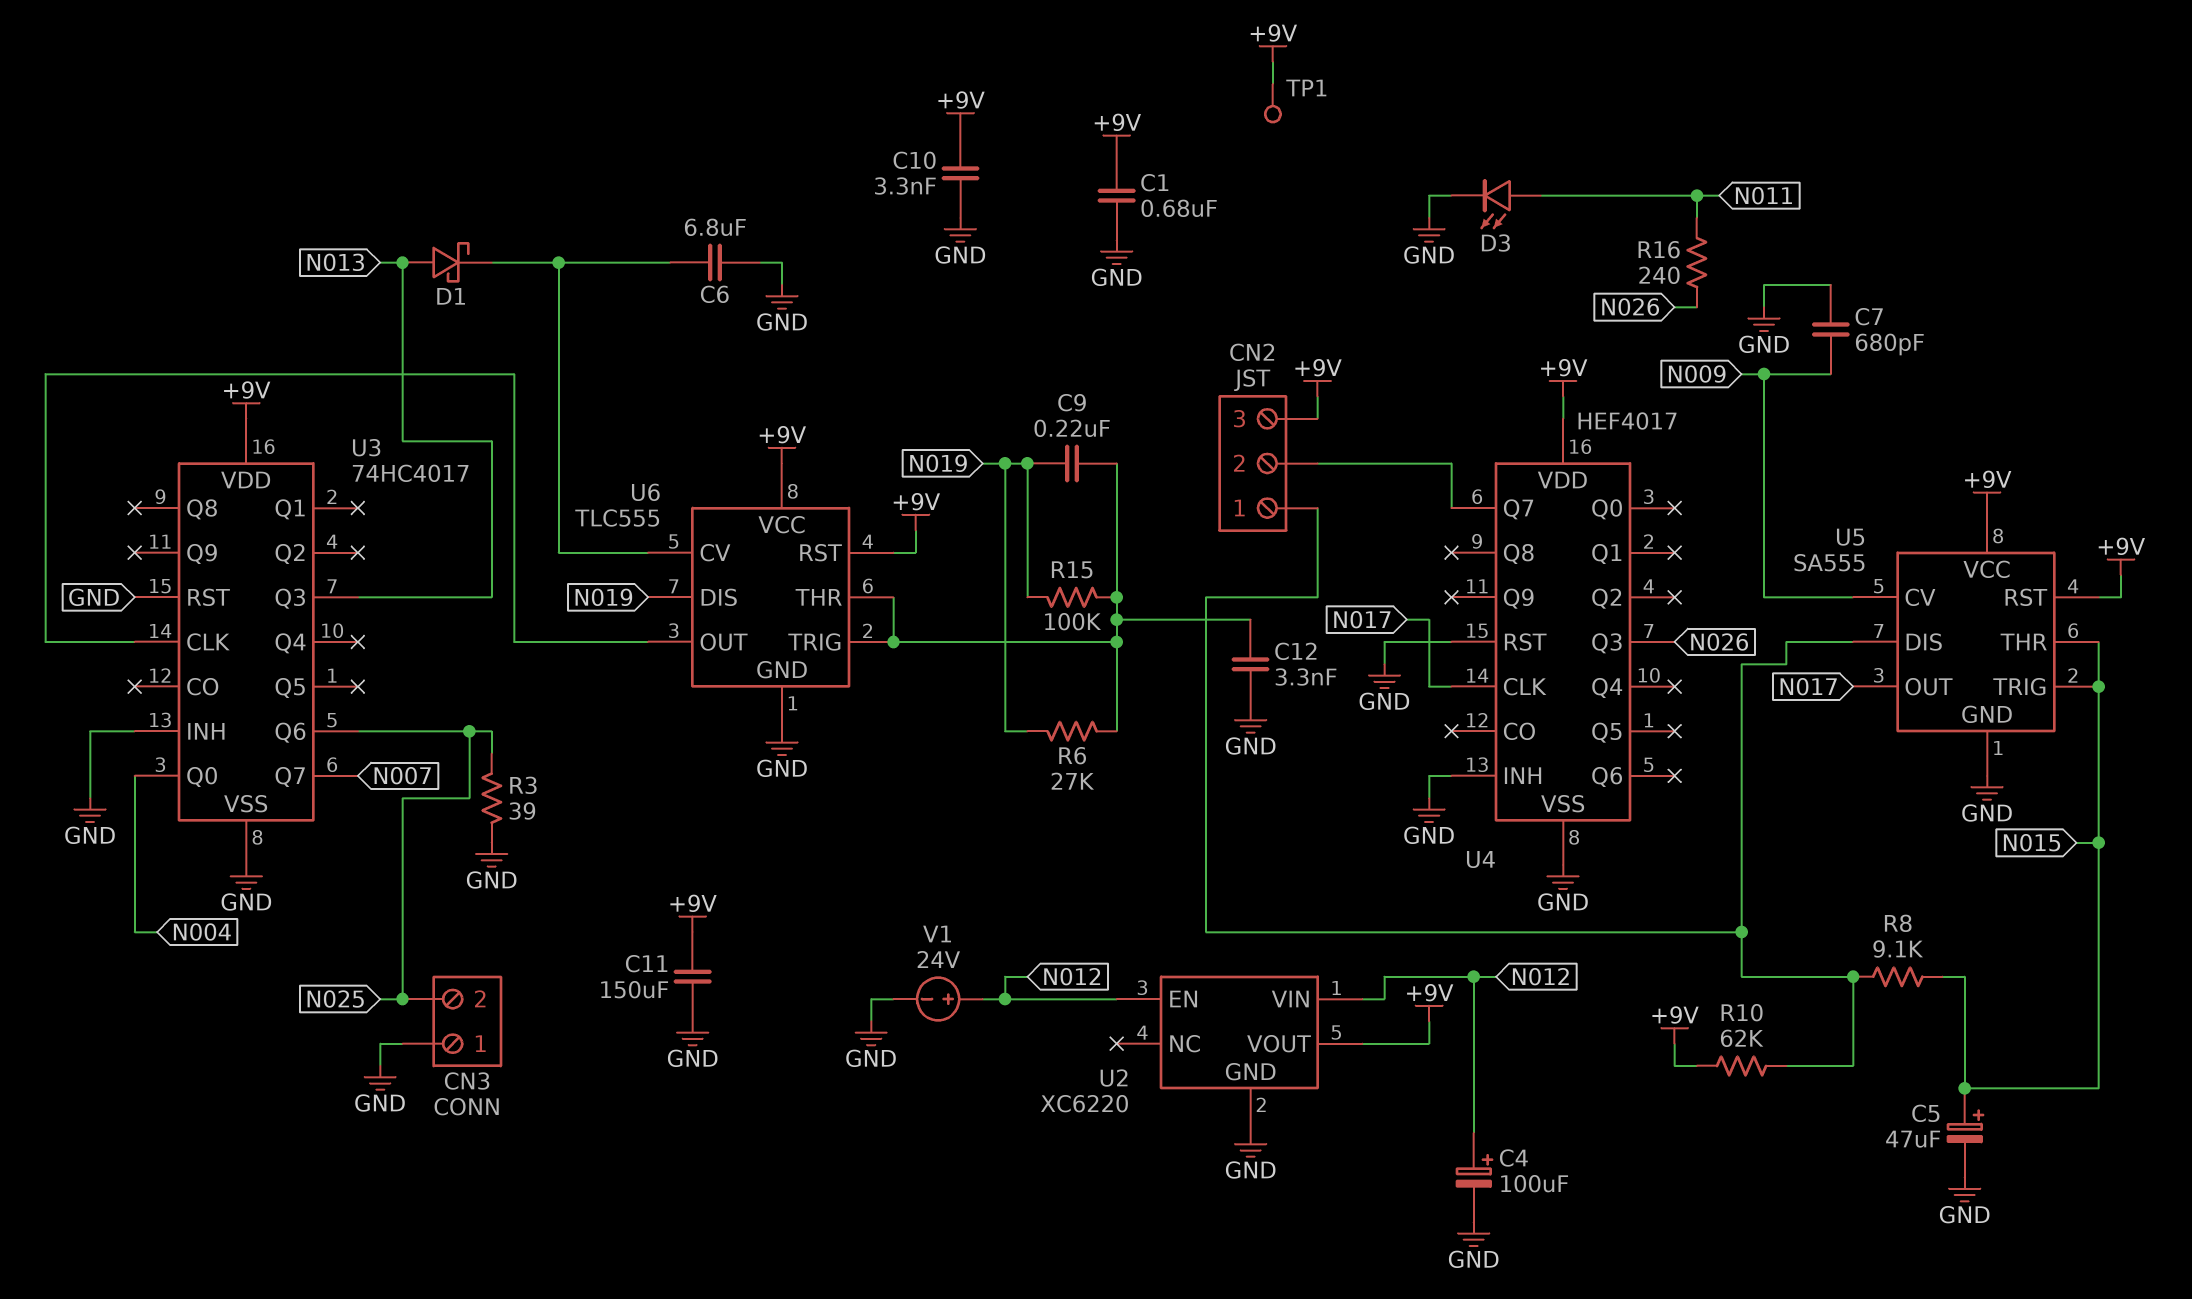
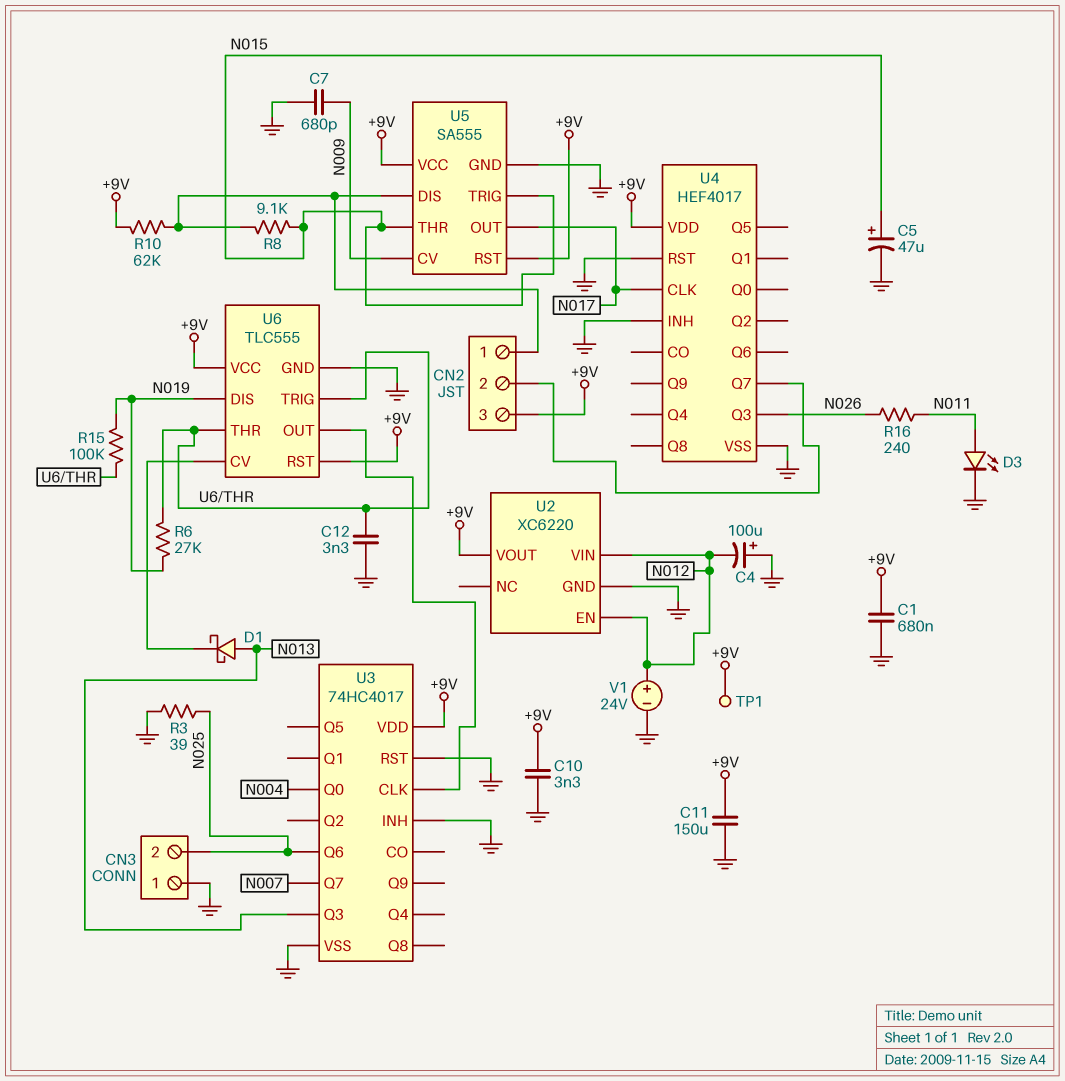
C4: 100uF (plus N012, minus GND) -> 100uF (plus GND, minus N012)
C6: 6.8uF (GND, U6/CV) -> none
C9: 220nF (N019, U6/THR) -> none

